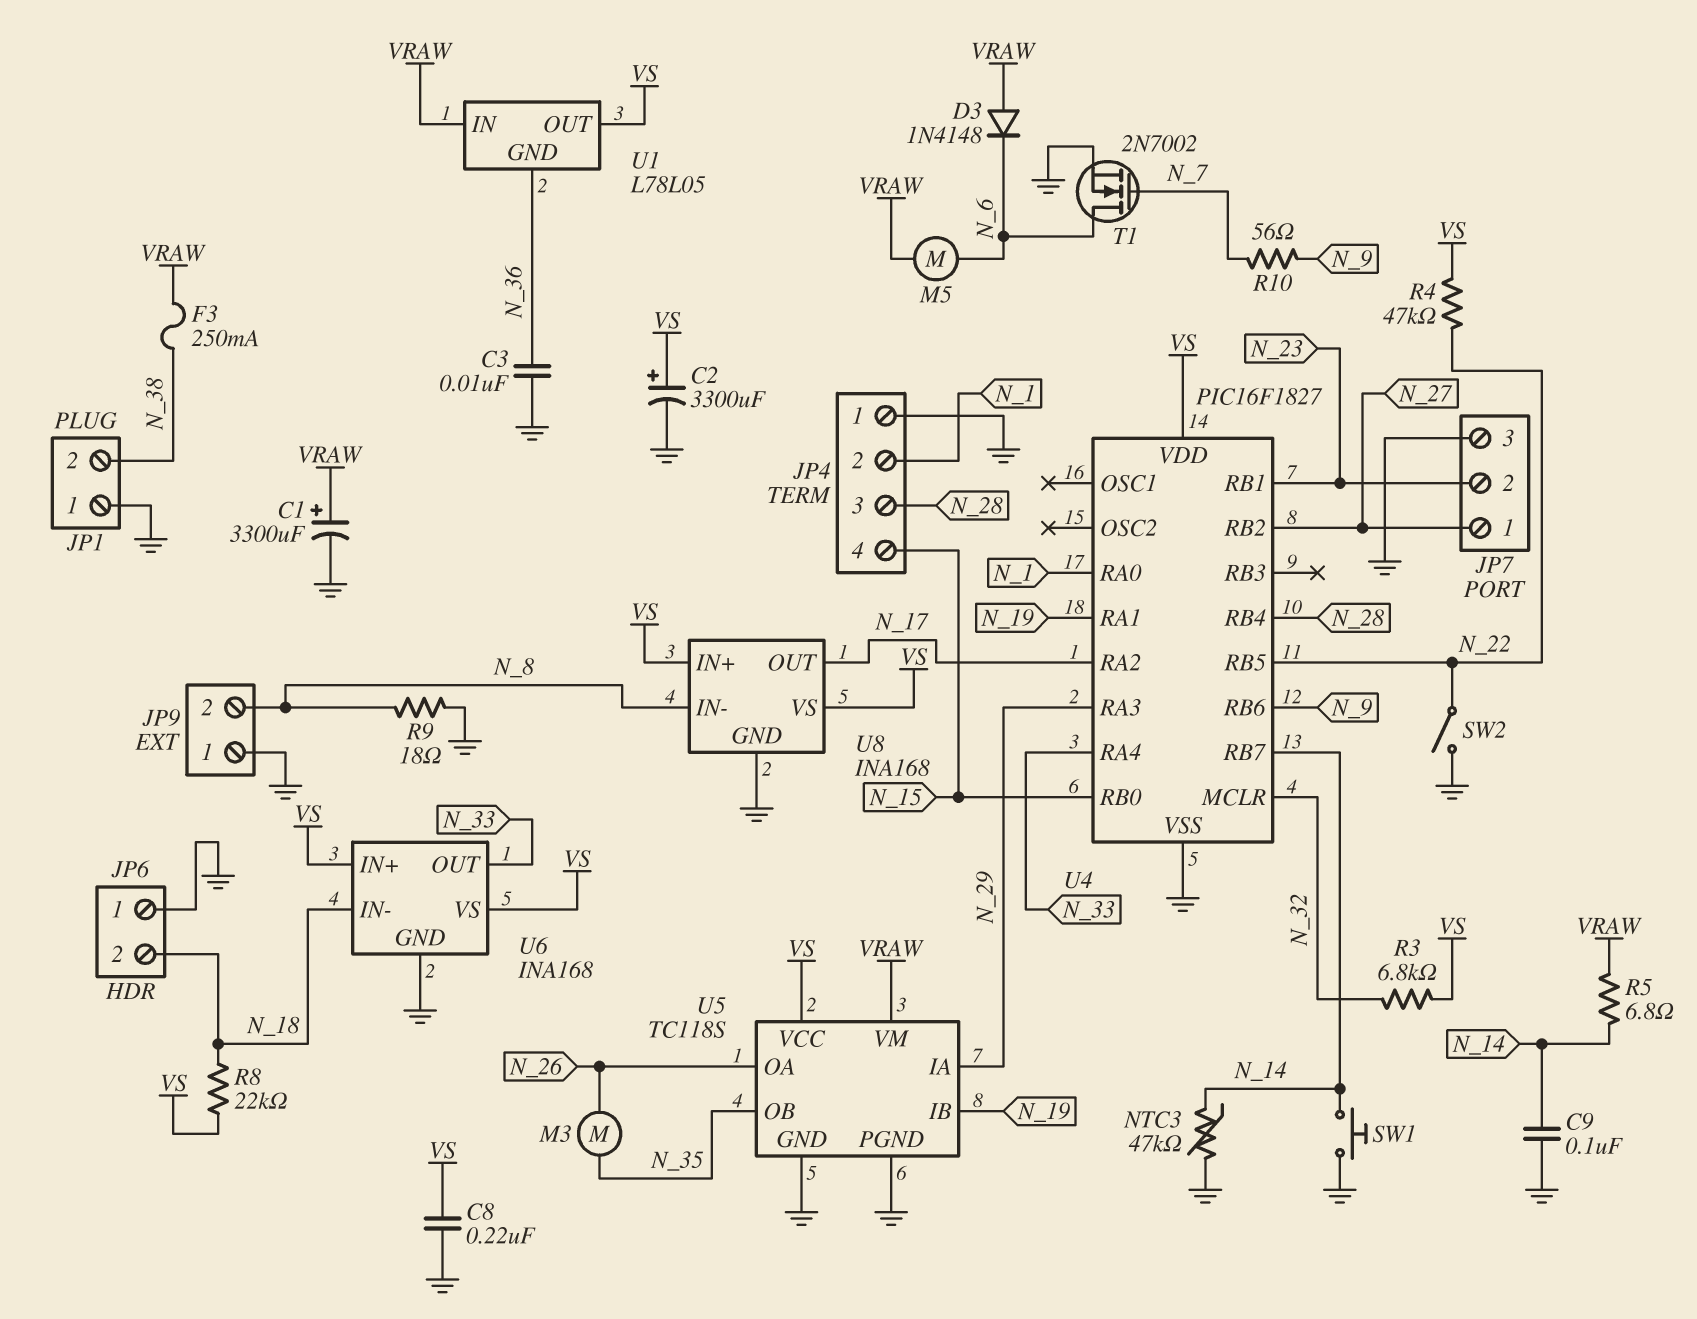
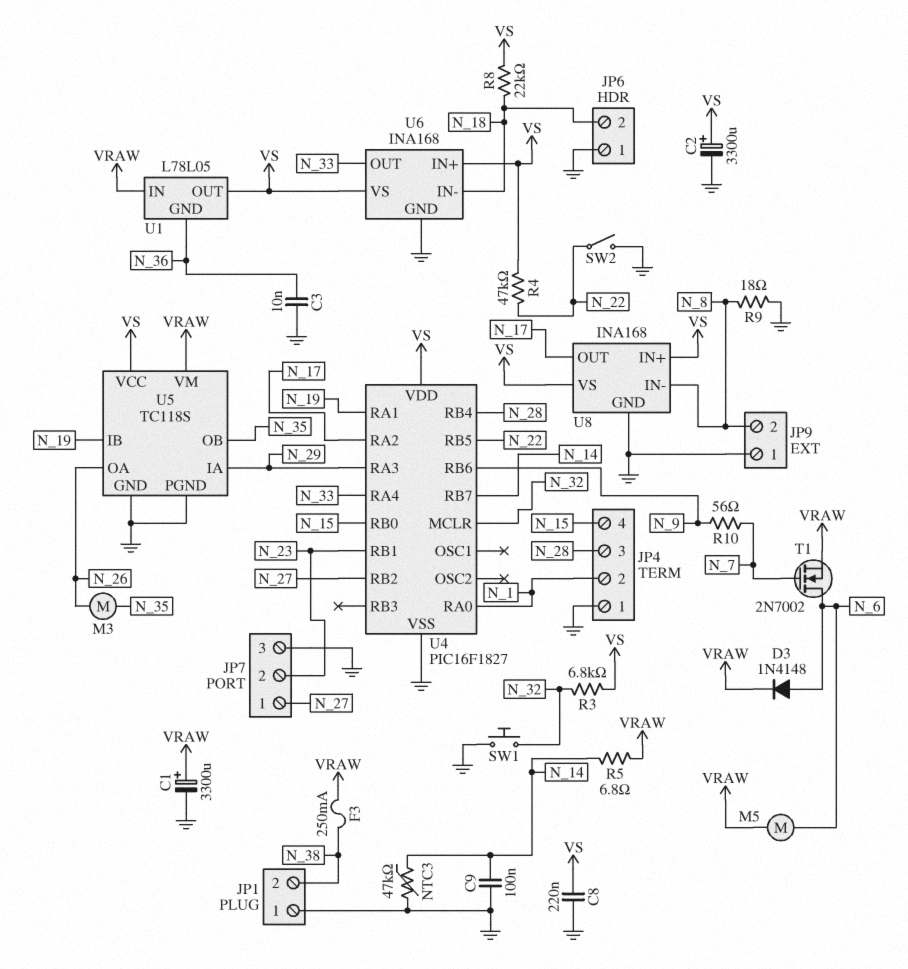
D3: diode 1N4148 (A VRAW, K N_6) -> diode 1N4148 (A N_6, K VRAW)
SW1: button (GND, N_14) -> button (GND, N_32)
T1: NMOS 2N7002 (G N_7, D N_6, S GND) -> NMOS 2N7002 (G N_7, D N_6, S VRAW)

